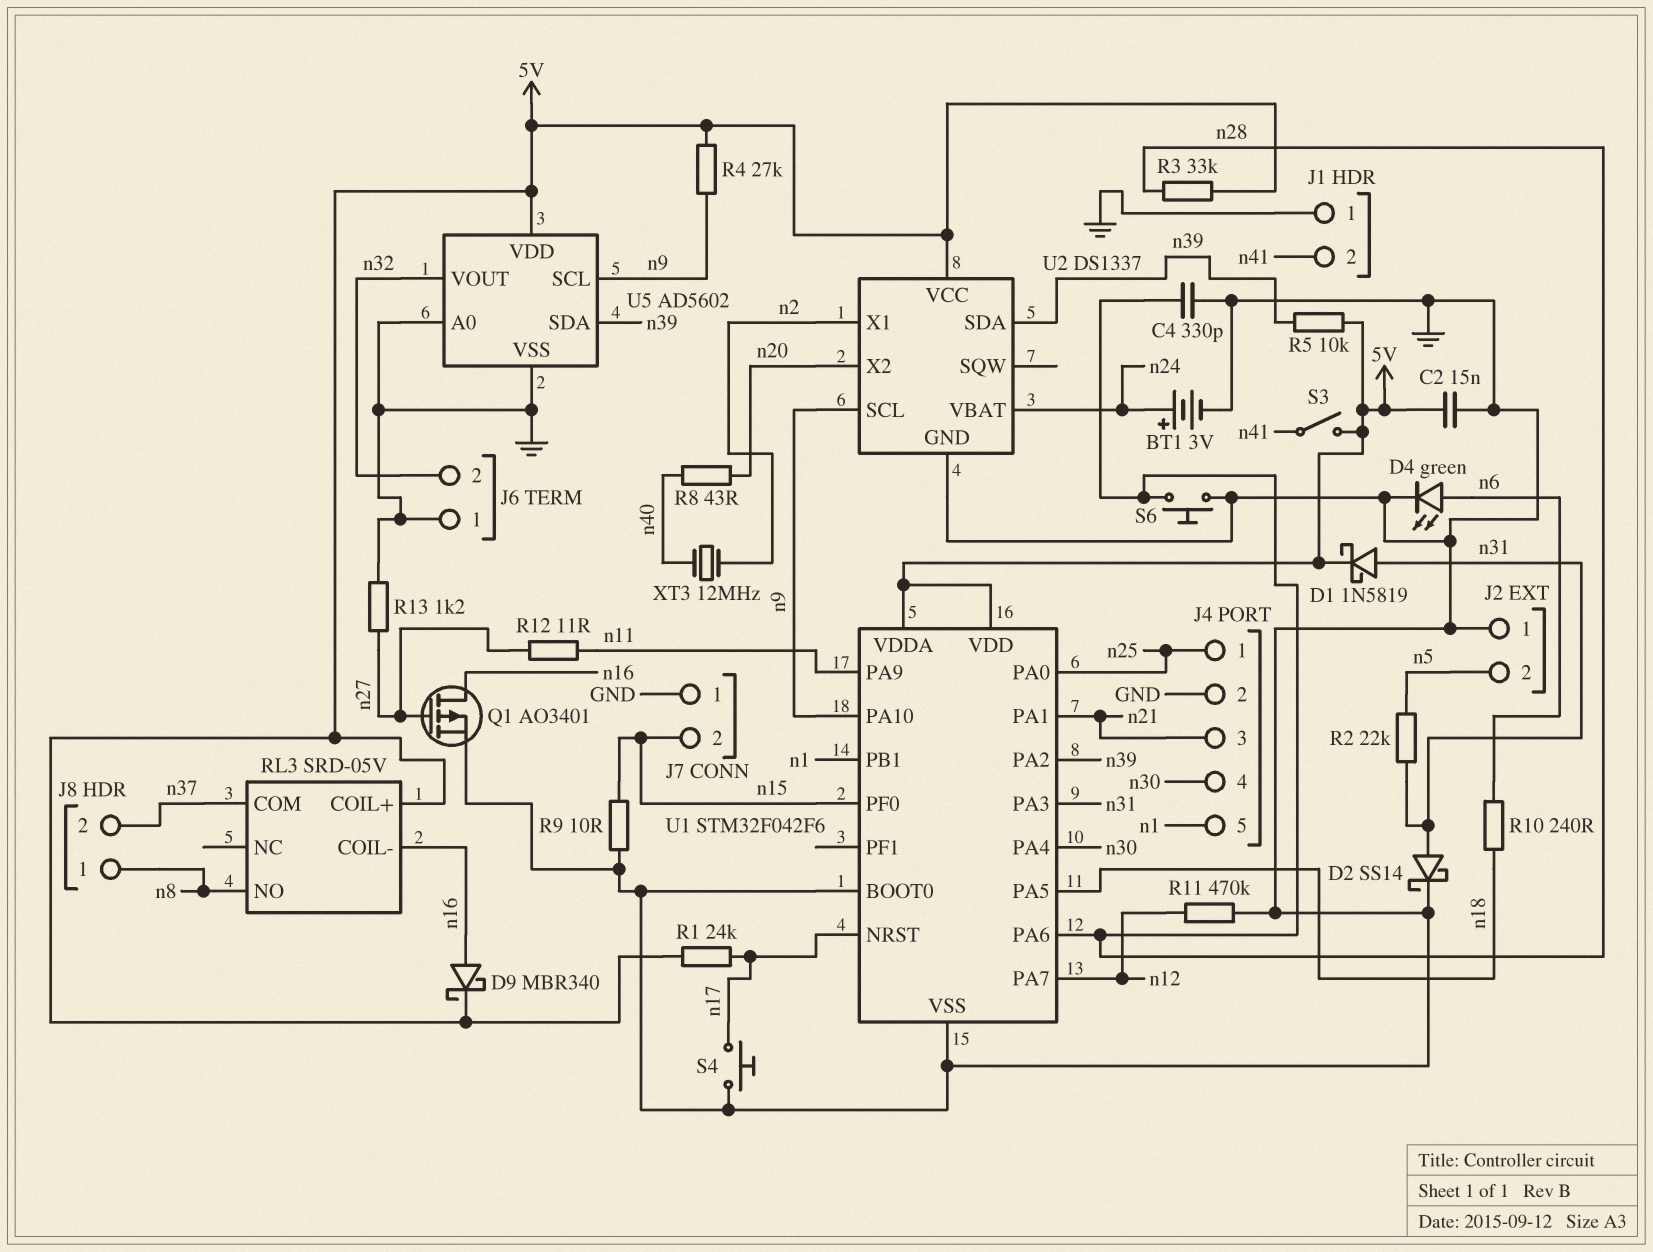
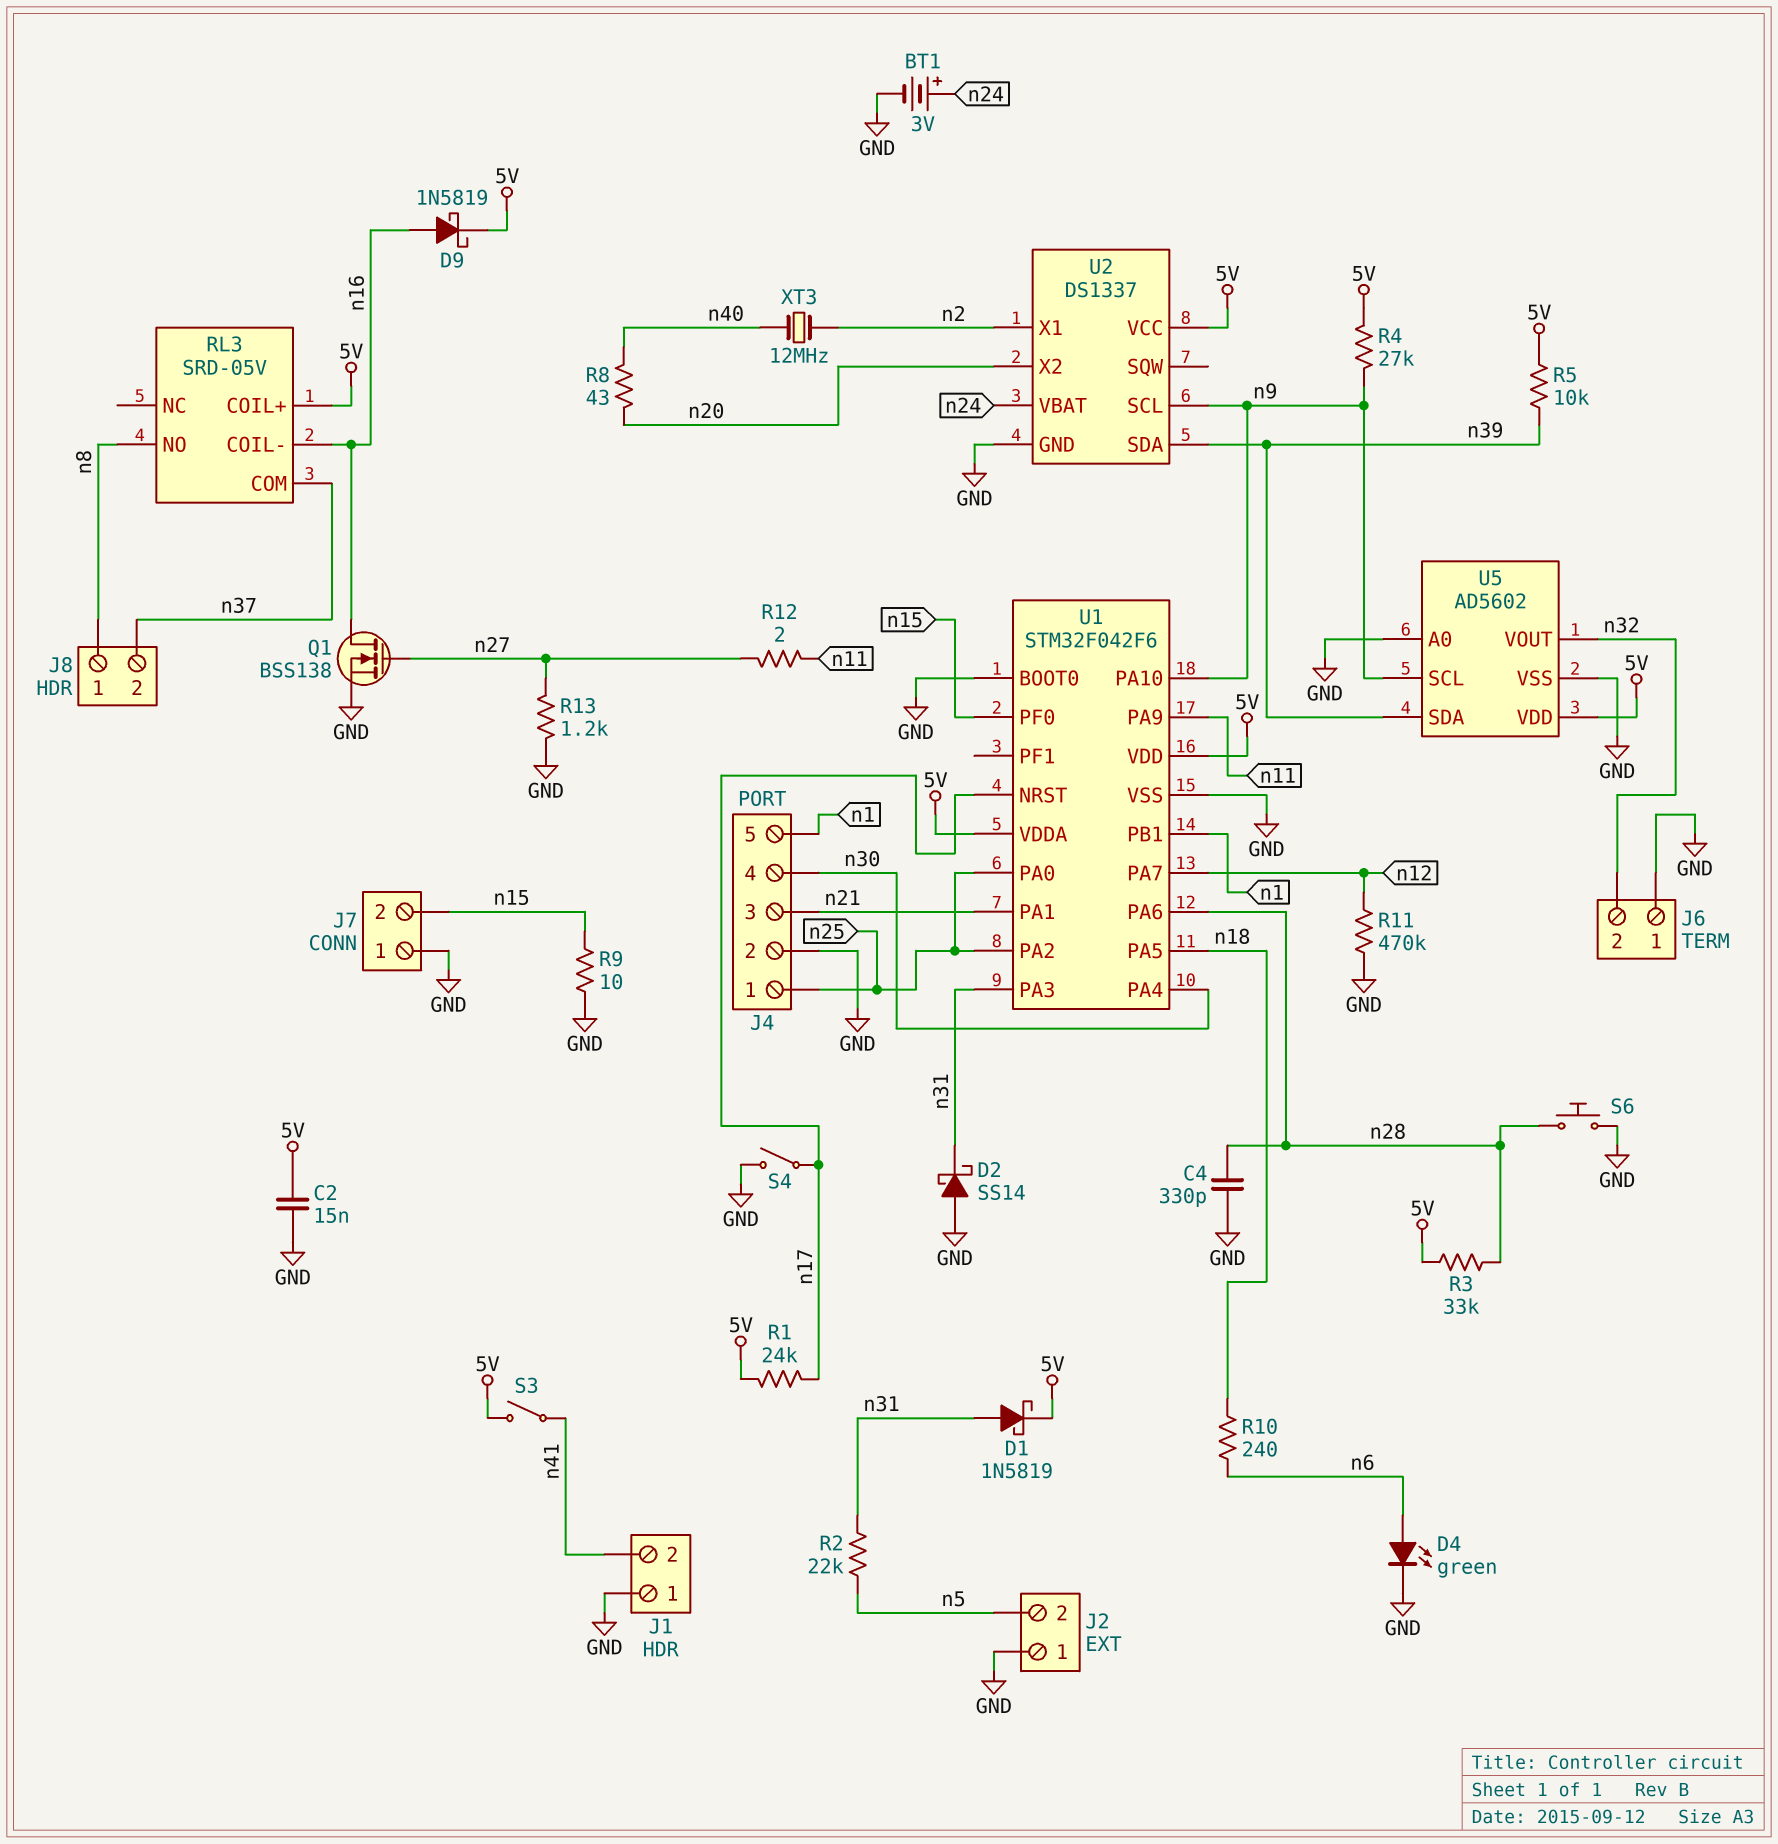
D2: schottky SS14 (A n31, K GND) -> schottky SS14 (A GND, K n31)
D9: schottky MBR340 (A n16, K 5V) -> schottky 1N5819 (A n16, K 5V)
Q1: PMOS AO3401 (G n27, D n16, S GND) -> NMOS BSS138 (G n27, D n16, S GND)
R12: 11 (n11, n27) -> 2 (n11, n27)
S4: button (GND, n17) -> switch (GND, n17)
U1 pin PA2: n39 -> n25

